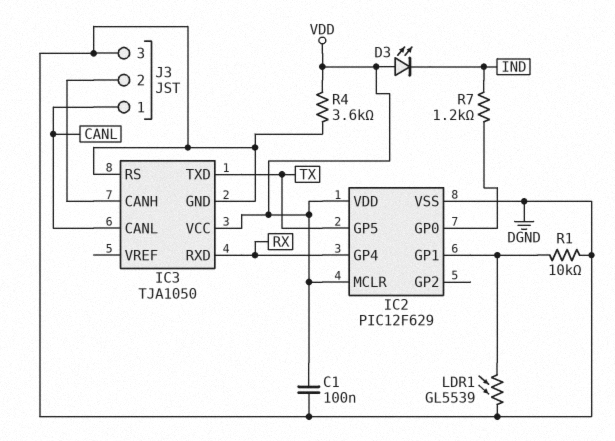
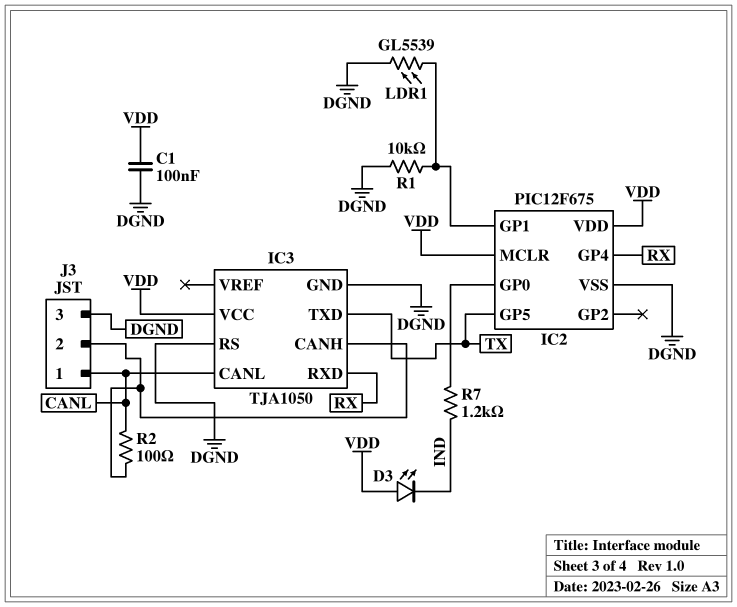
IC2: PIC12F629 -> PIC12F675
R2: none -> 100 (CANL, IC3/CANH)
R4: 3.6k (DGND, VDD) -> none

